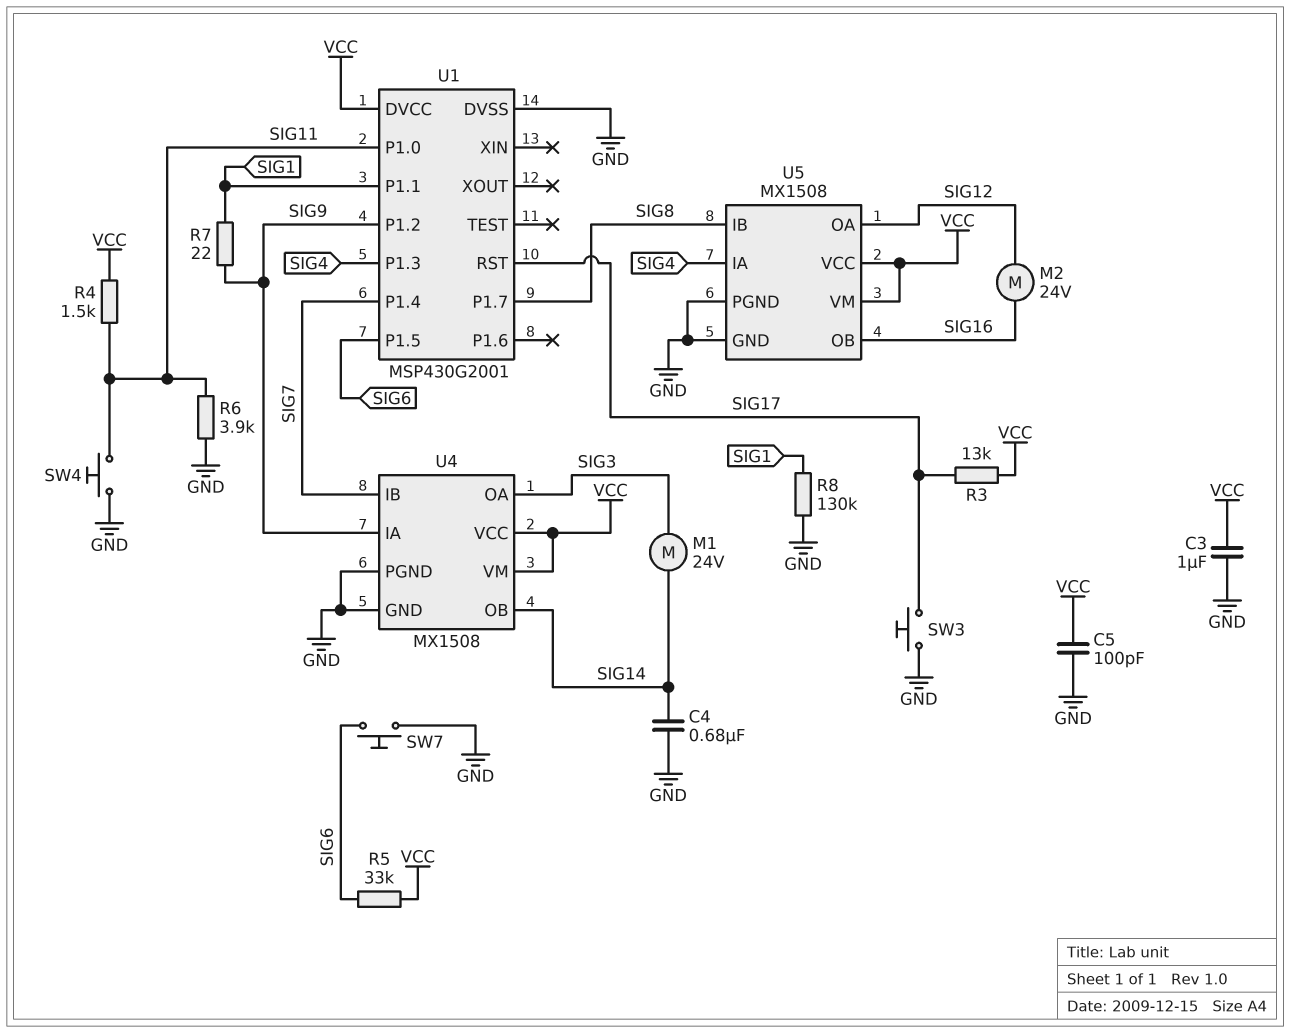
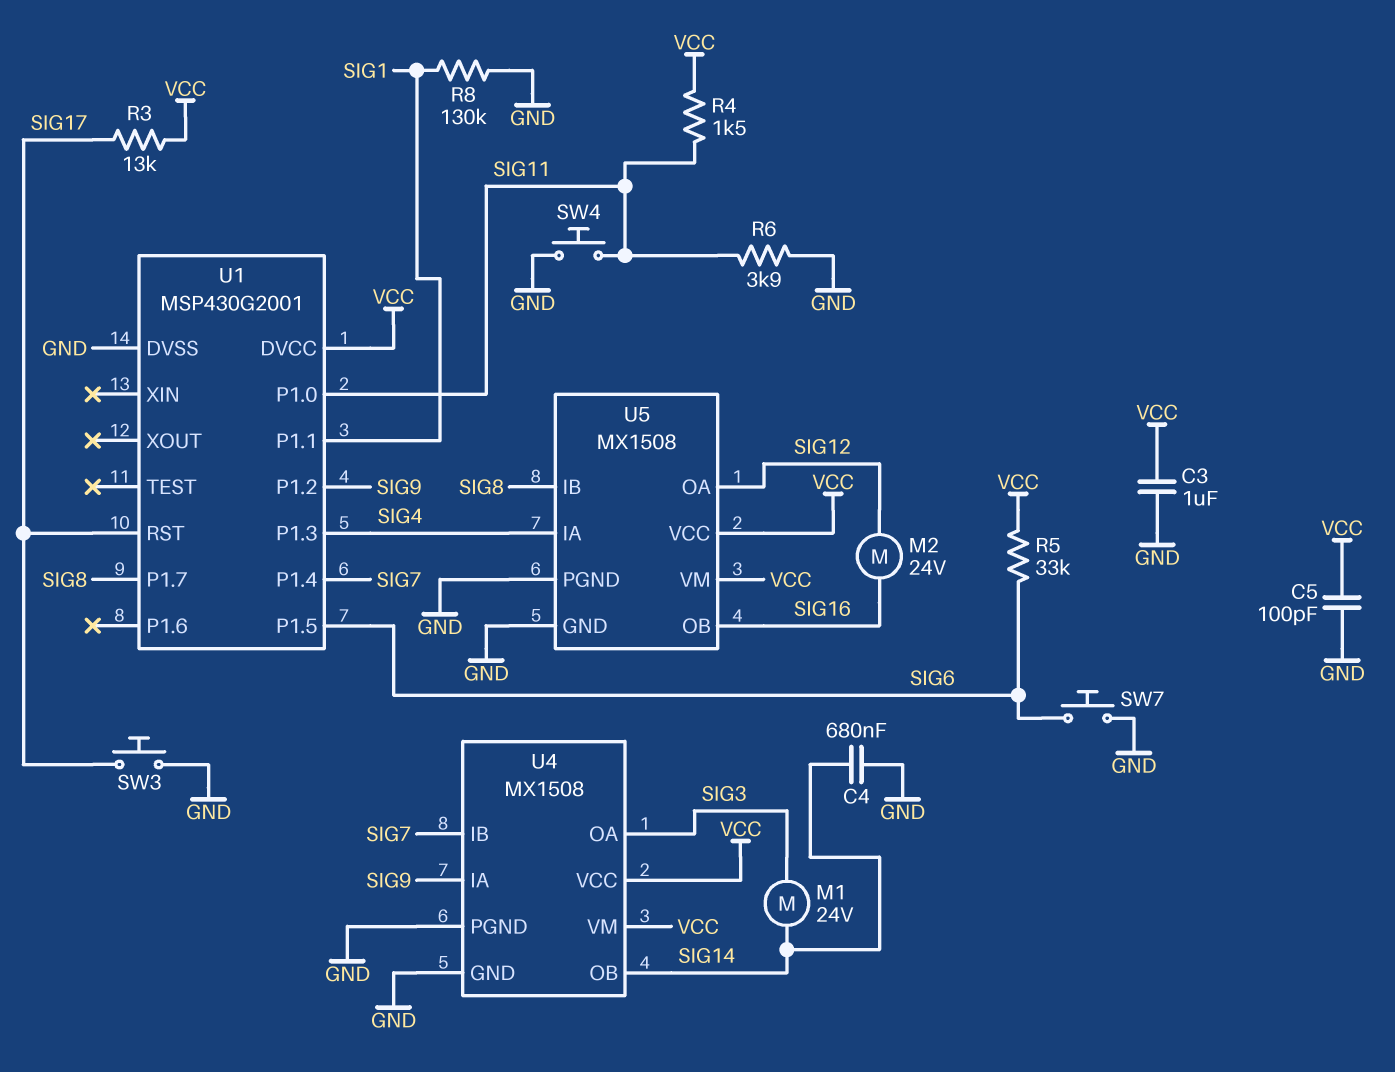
R7: 22 (SIG1, SIG9) -> none

